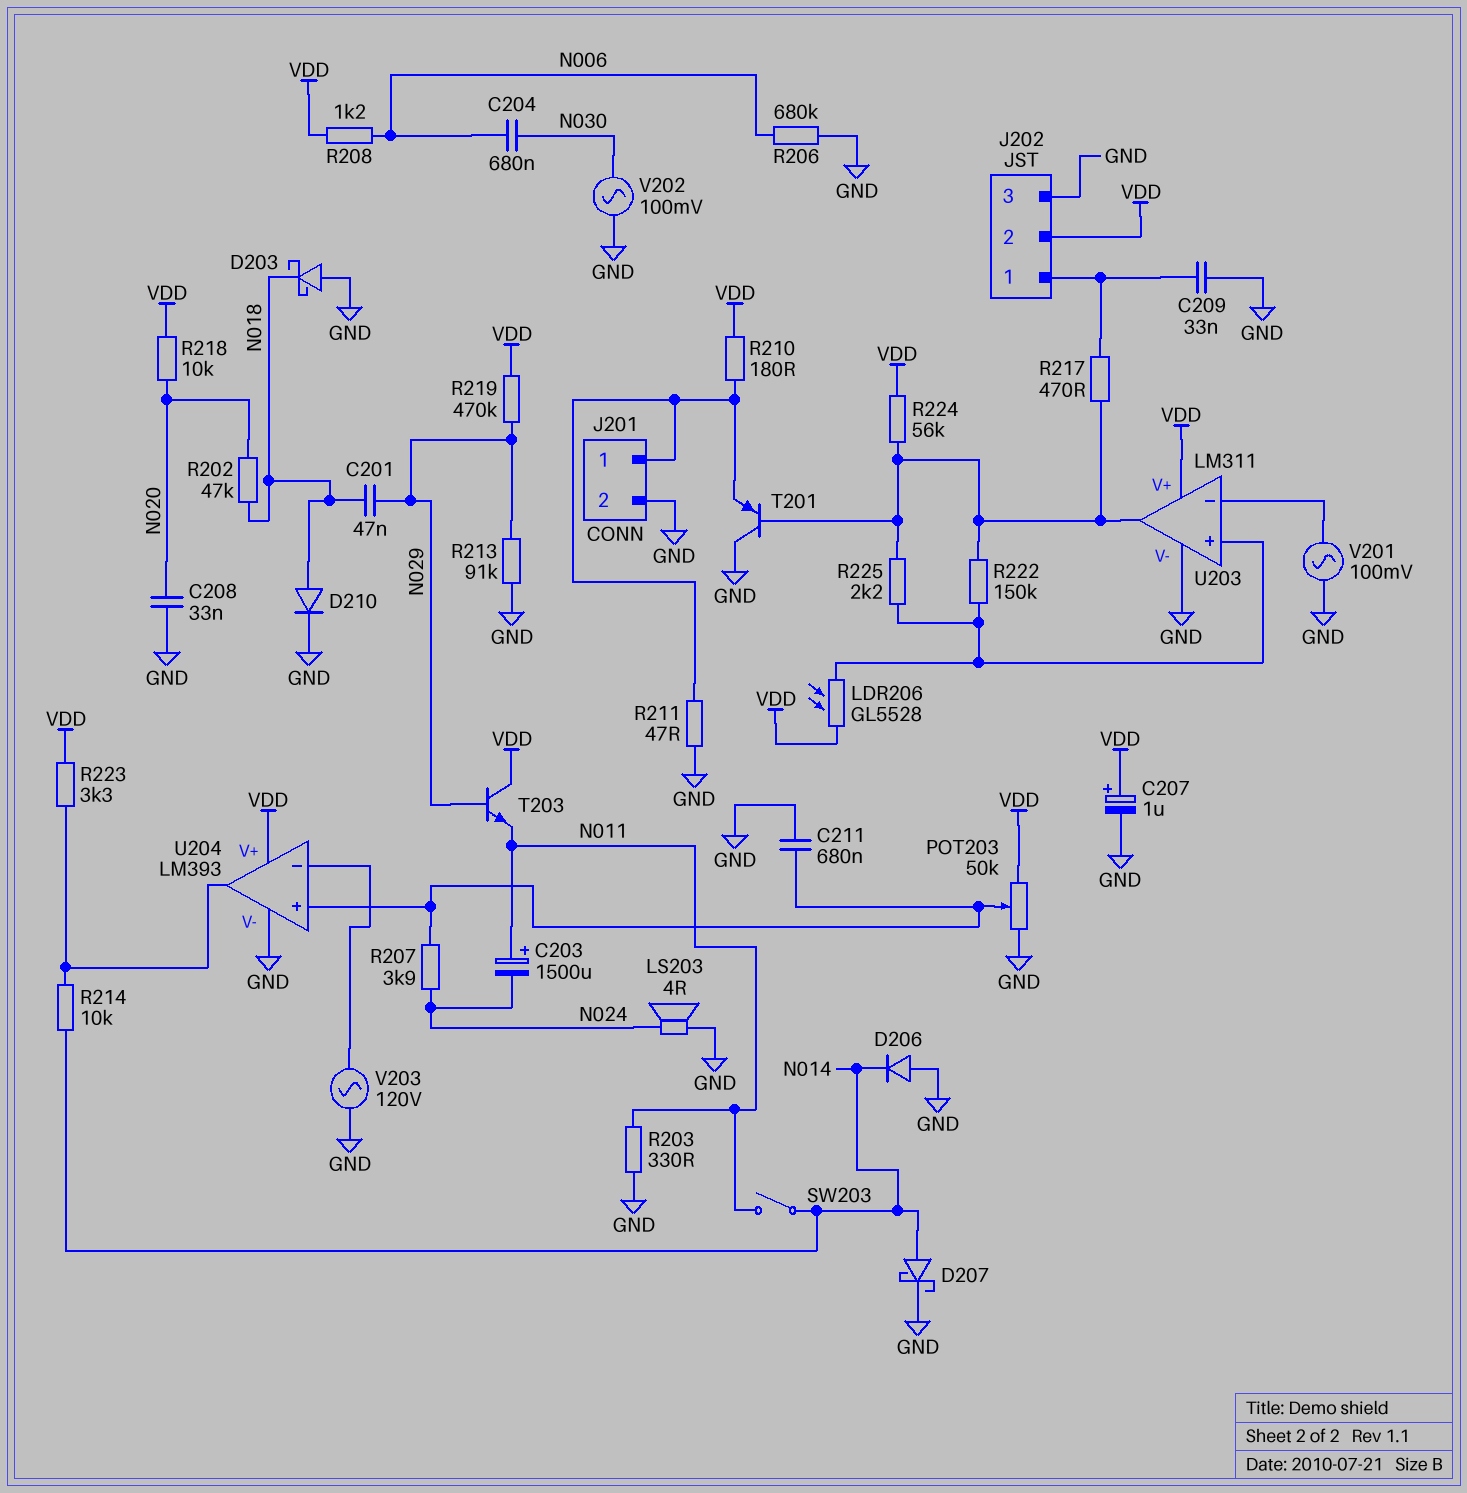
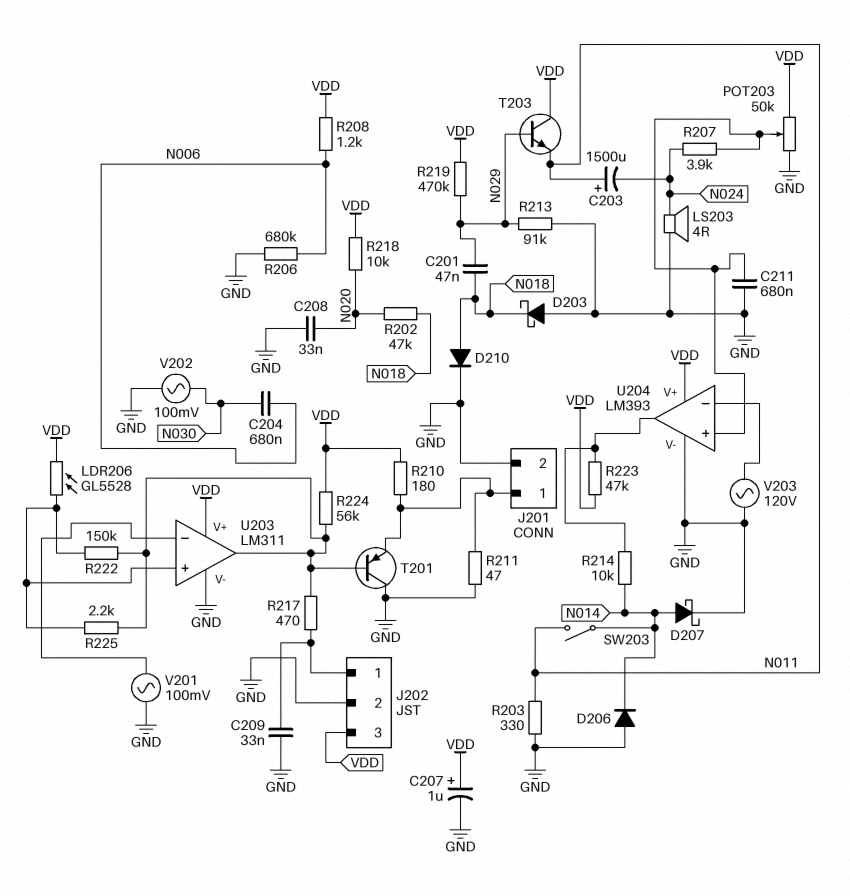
J202 pin 2: VDD -> GND
J202 pin 3: GND -> VDD
R223: 3.3k (U204/out, VDD) -> 47k (U204/out, VDD)

